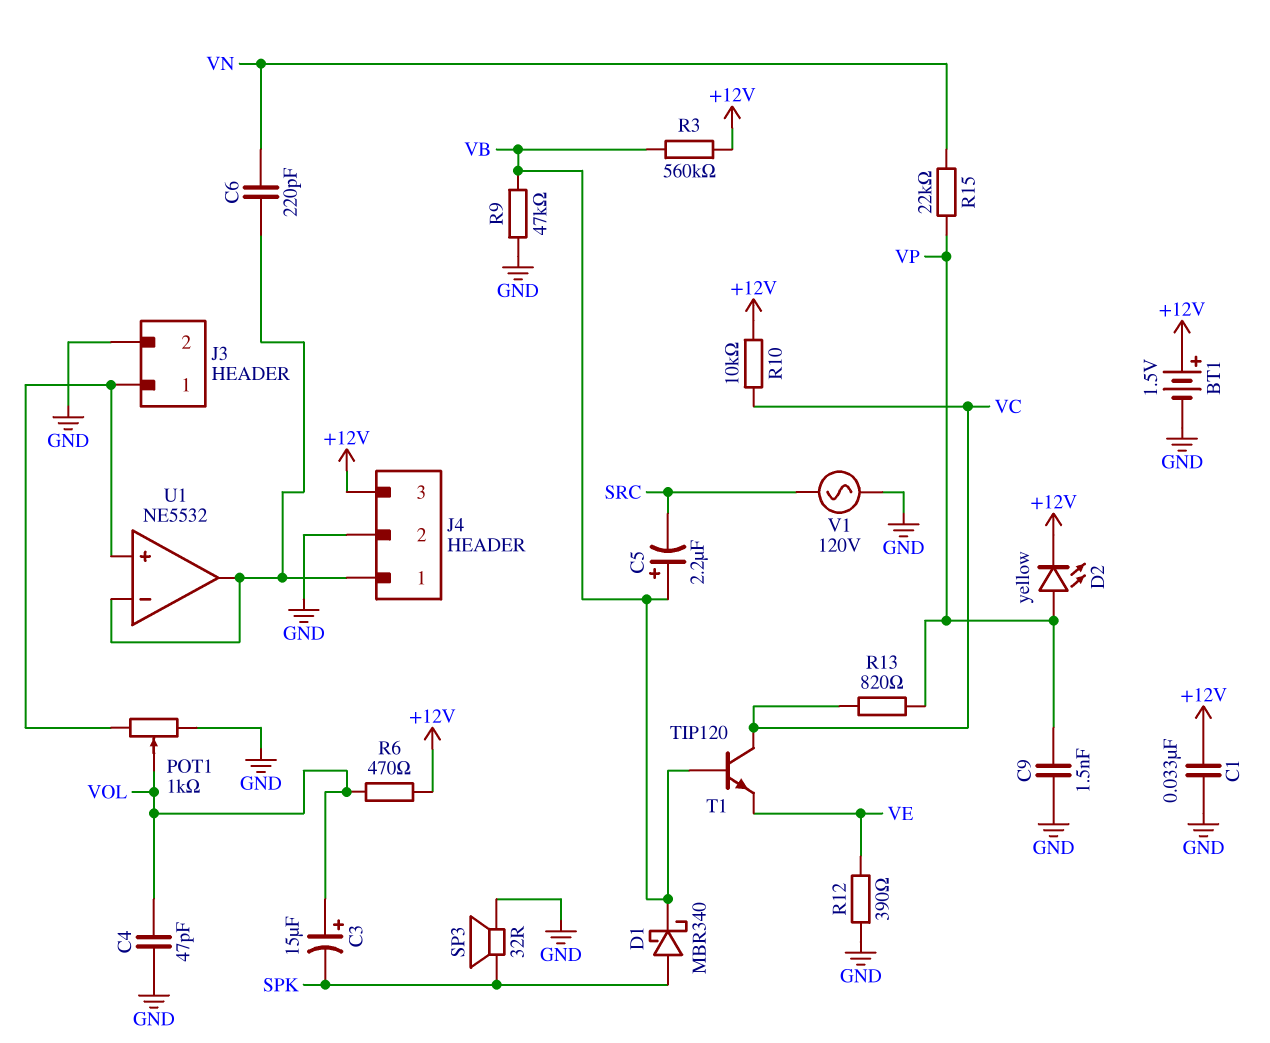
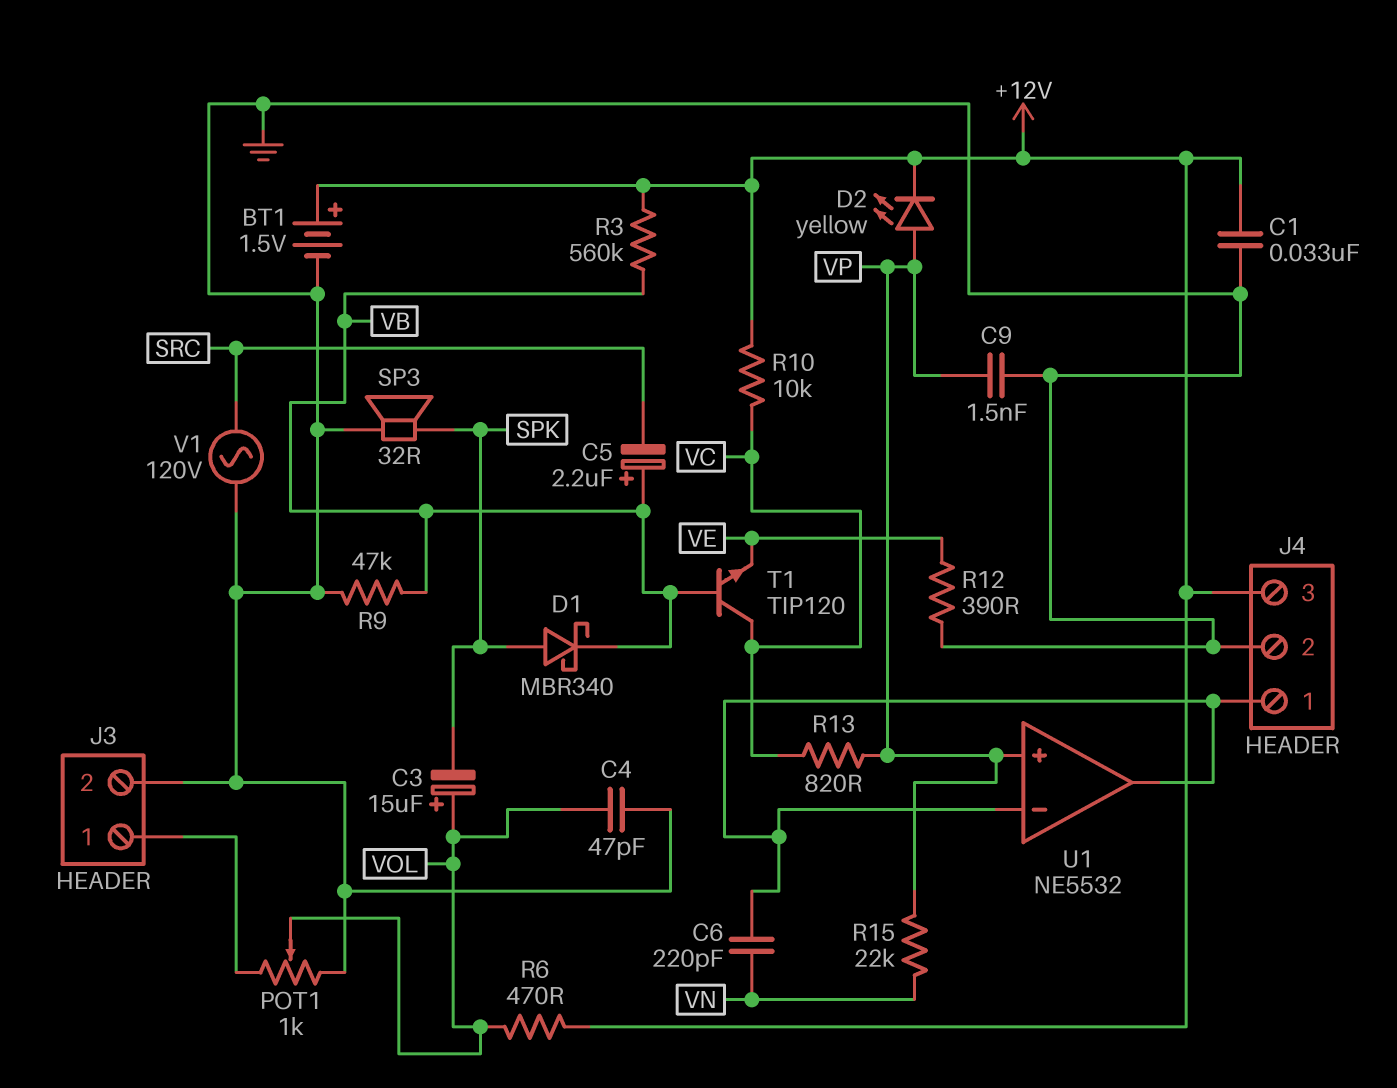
U1 pin in+: J3/1 -> VP

